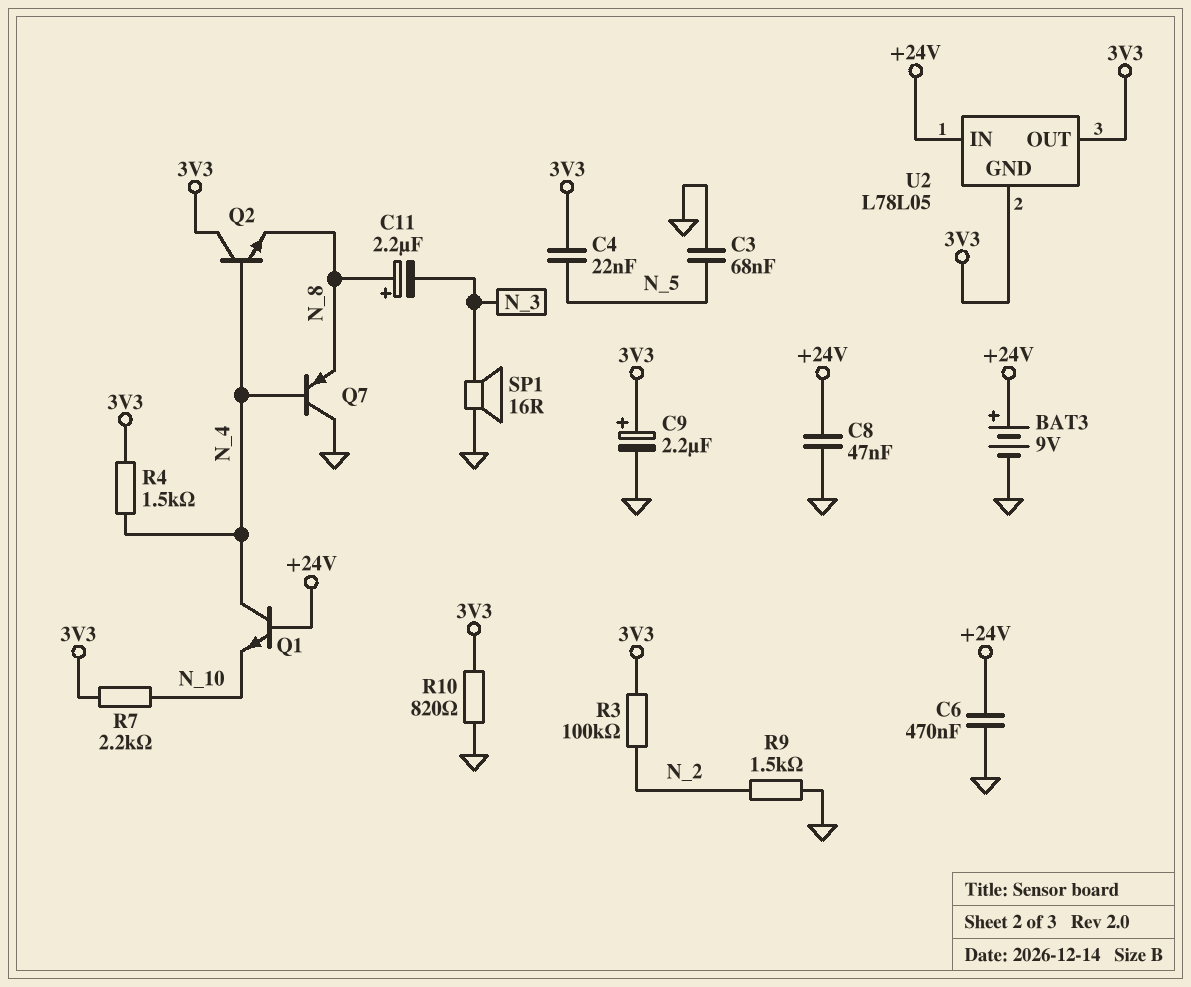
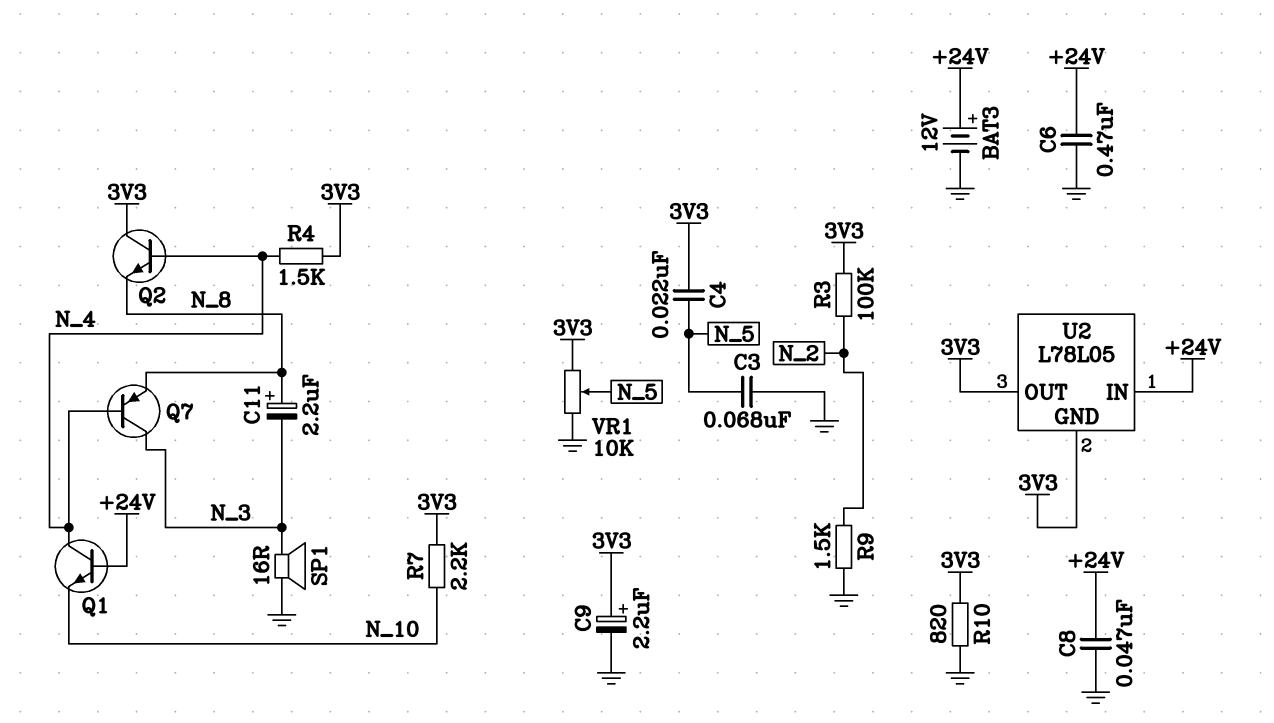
BAT3: 9V (plus +24V, minus GND) -> 12V (plus +24V, minus GND)
Q7: PNP (B N_4, C GND, E N_8) -> PNP (B N_4, C N_3, E N_8)
VR1: none -> 10k (3V3, GND, wiper N_5)

